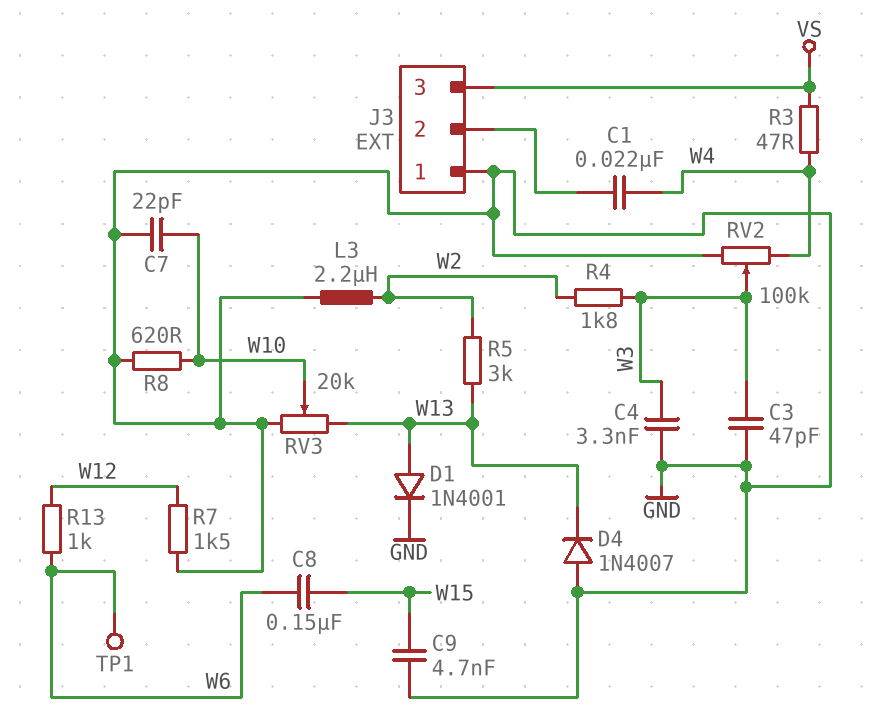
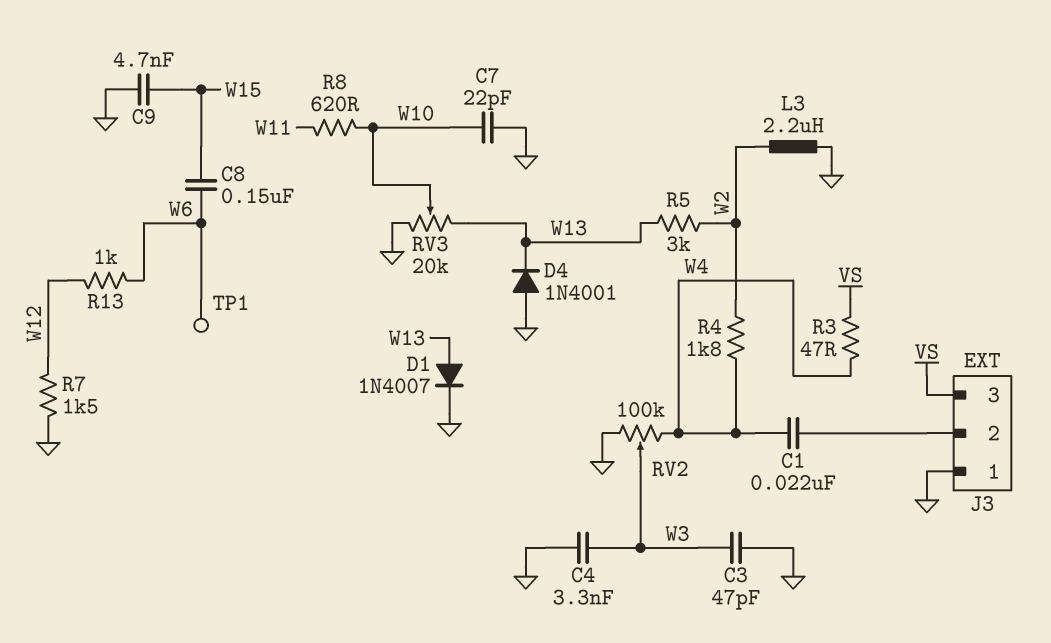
D1: diode 1N4001 (A W13, K GND) -> diode 1N4007 (A W13, K GND)
D4: diode 1N4007 (A GND, K W13) -> diode 1N4001 (A GND, K W13)
R4: 1.8k (W2, W3) -> 1.8k (W2, W4)
R8: 620 (GND, W10) -> 620 (W10, W11)

